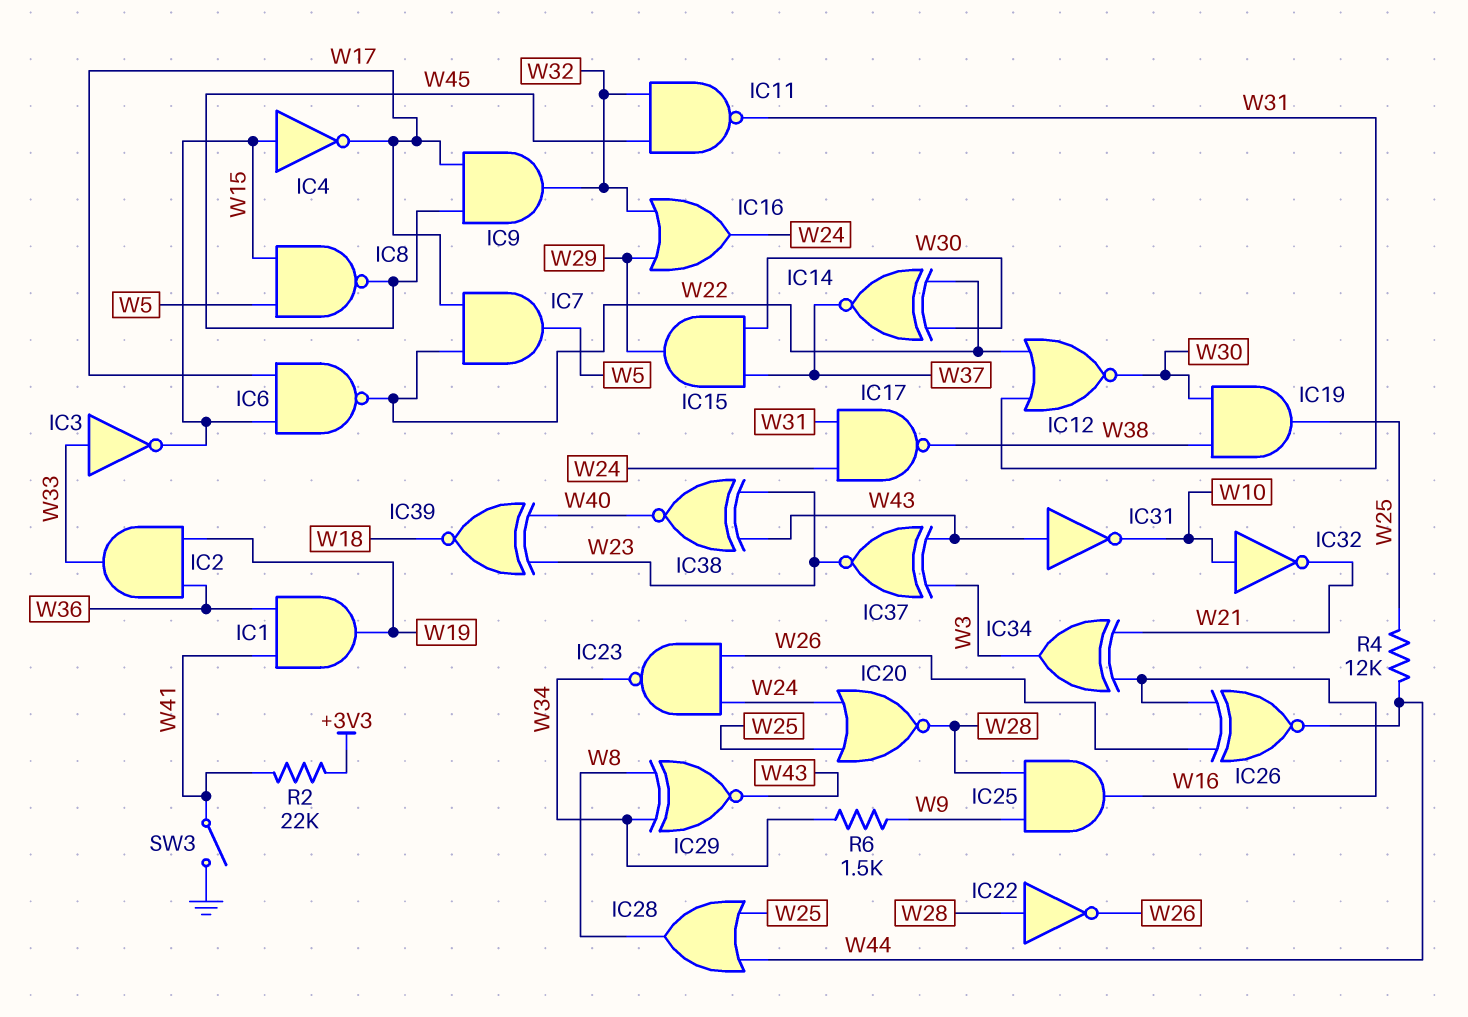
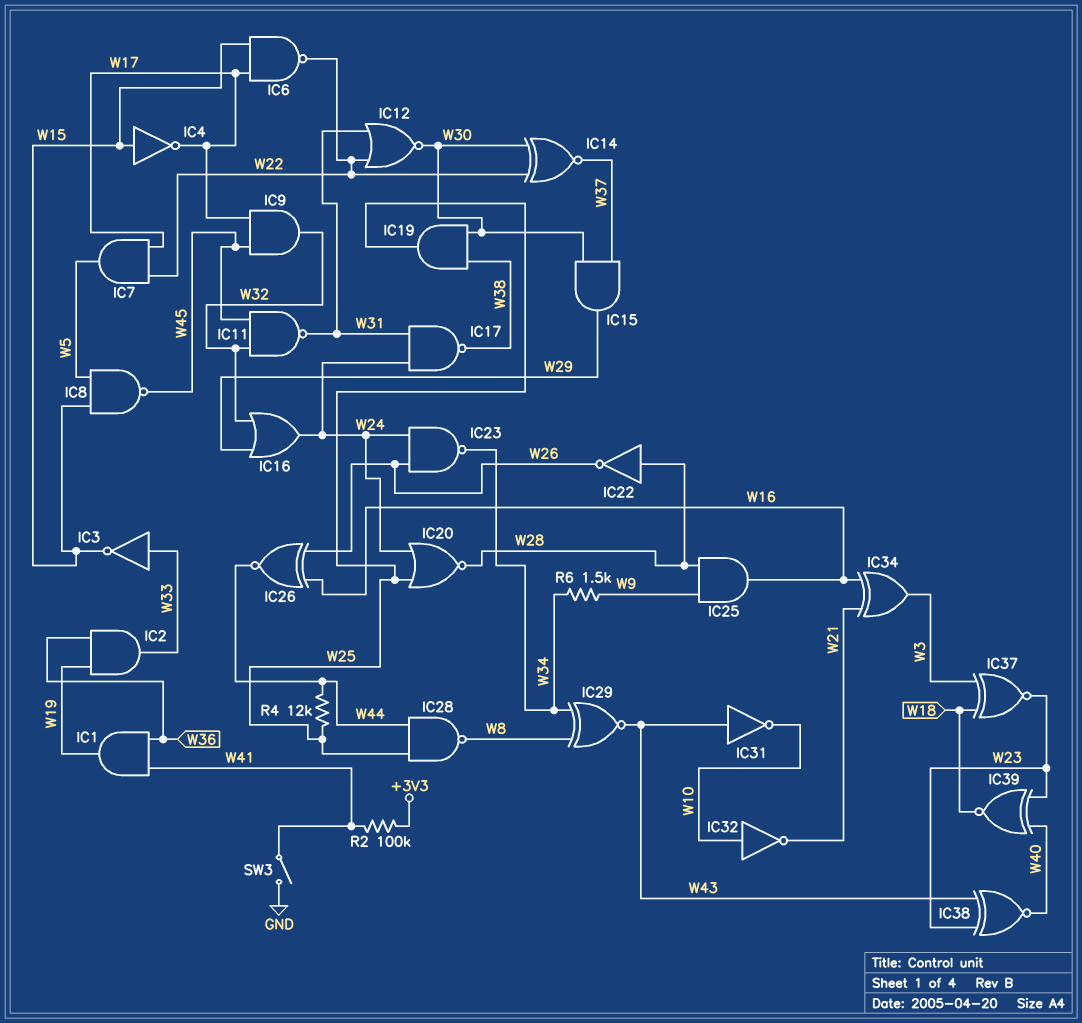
IC28: OR (in W25, in W44, out W8) -> NAND (in W25, in W44, out W8)
IC37: XNOR (in W3, in W43, out W23) -> XNOR (in W3, in W18, out W23)
R2: 22k (+3V3, W41) -> 100k (+3V3, W41)

